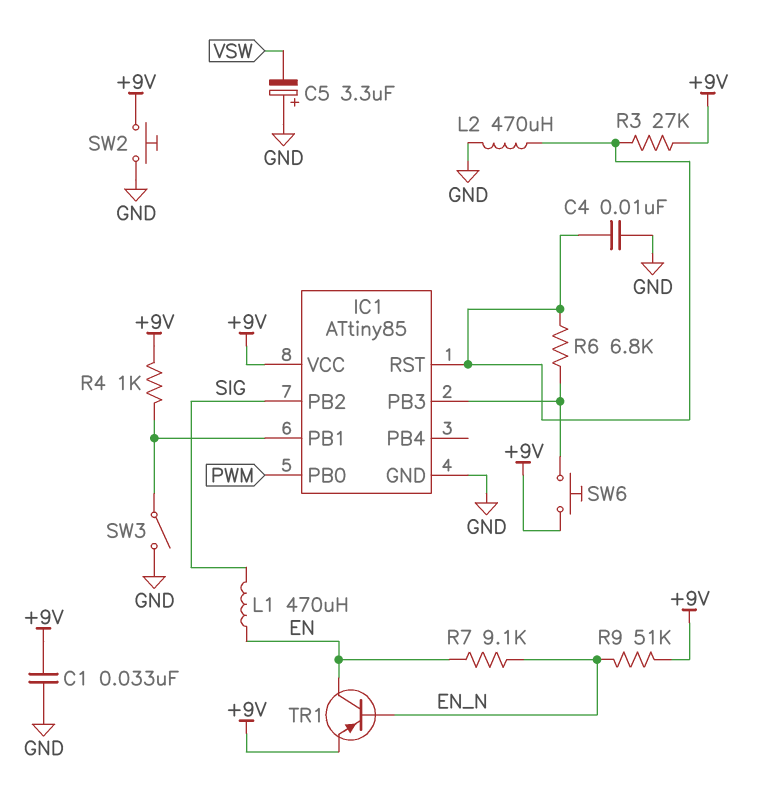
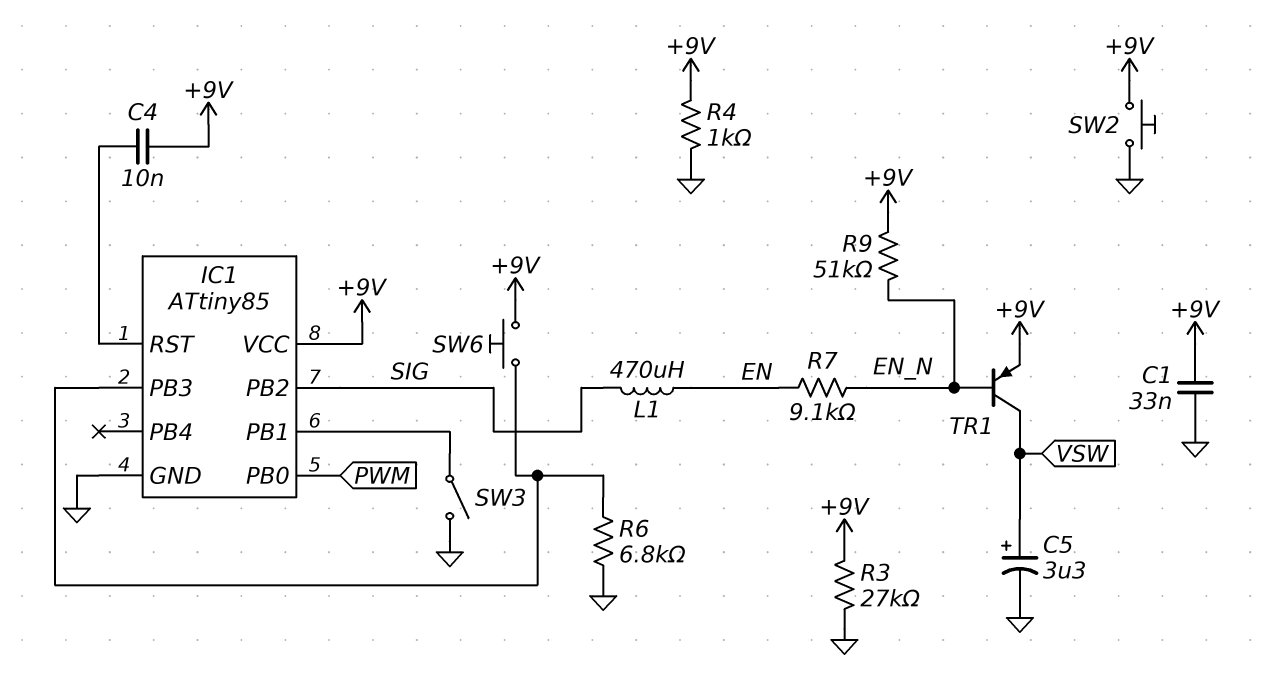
C4: 10nF (GND, IC1/RST) -> 10nF (+9V, IC1/RST)
C5: 3.3uF (plus GND, minus VSW) -> 3.3uF (plus VSW, minus GND)
L2: 470uH (GND, IC1/RST) -> none
R3: 27k (+9V, IC1/RST) -> 27k (+9V, GND)
R4: 1k (+9V, IC1/PB1) -> 1k (+9V, GND)
R6: 6.8k (IC1/PB3, IC1/RST) -> 6.8k (GND, IC1/PB3)
TR1: PNP (B EN_N, C EN, E +9V) -> PNP (B EN_N, C VSW, E +9V)

